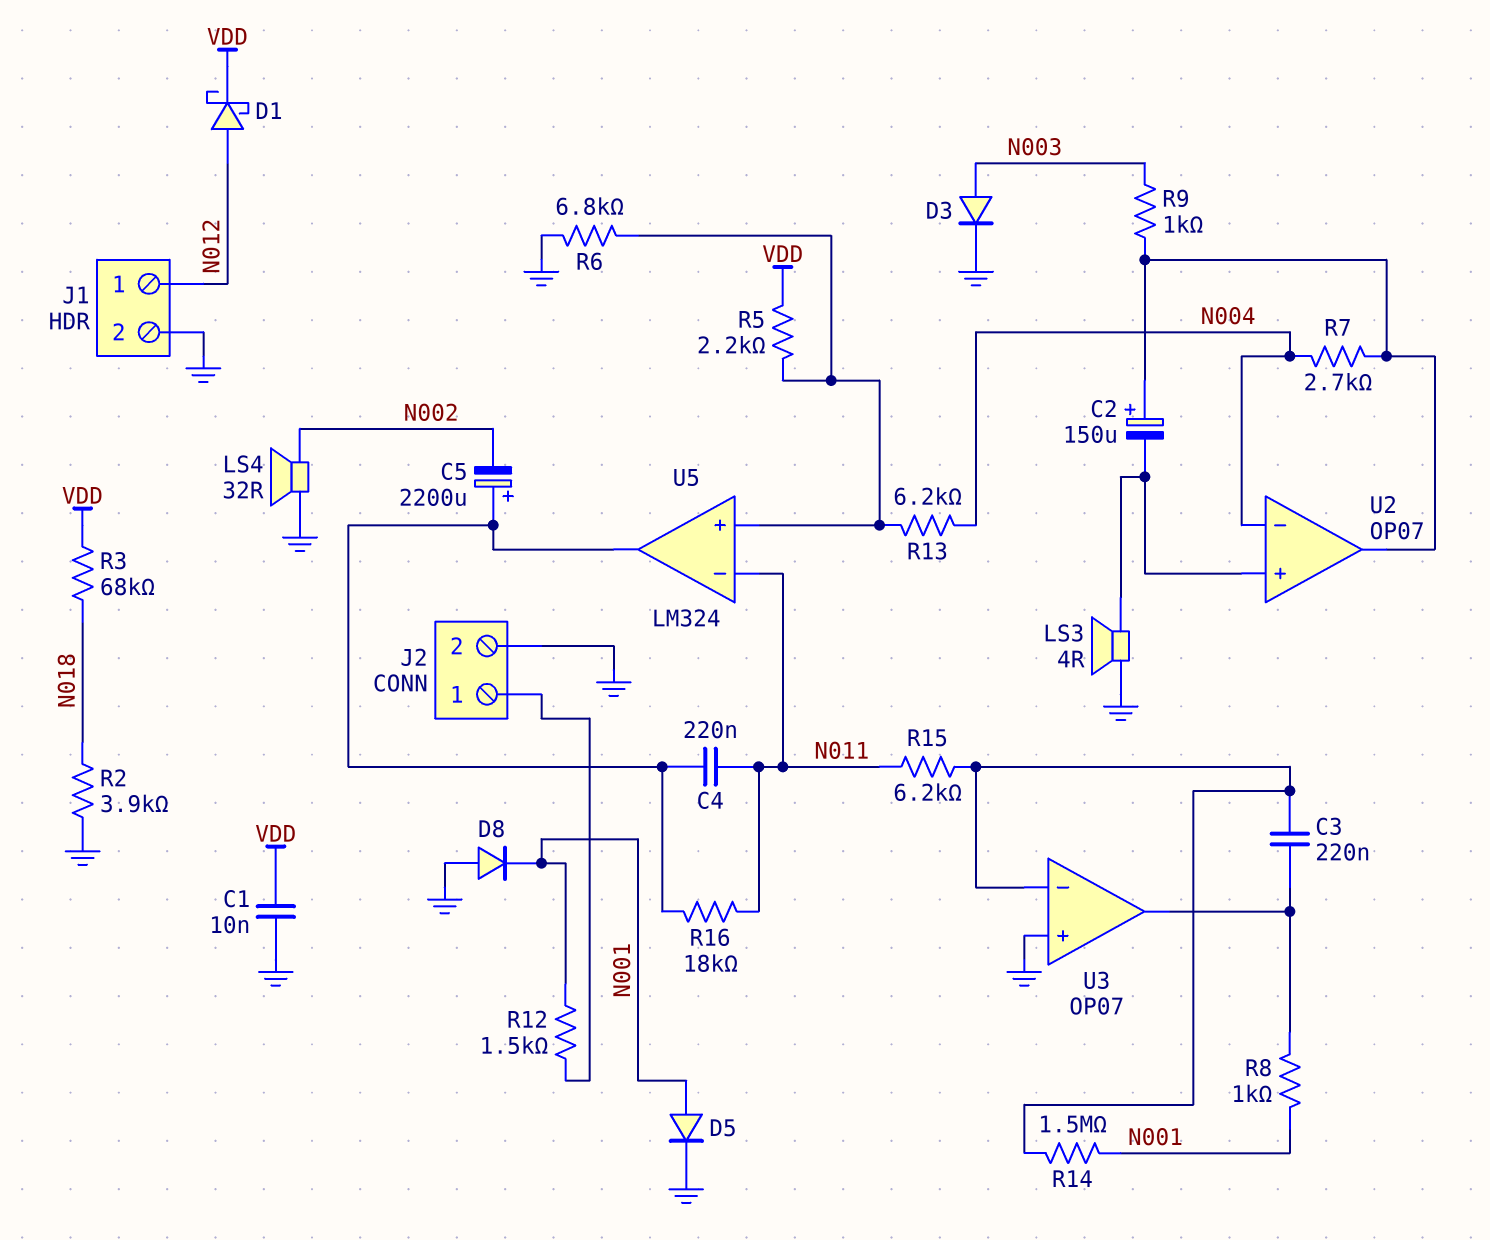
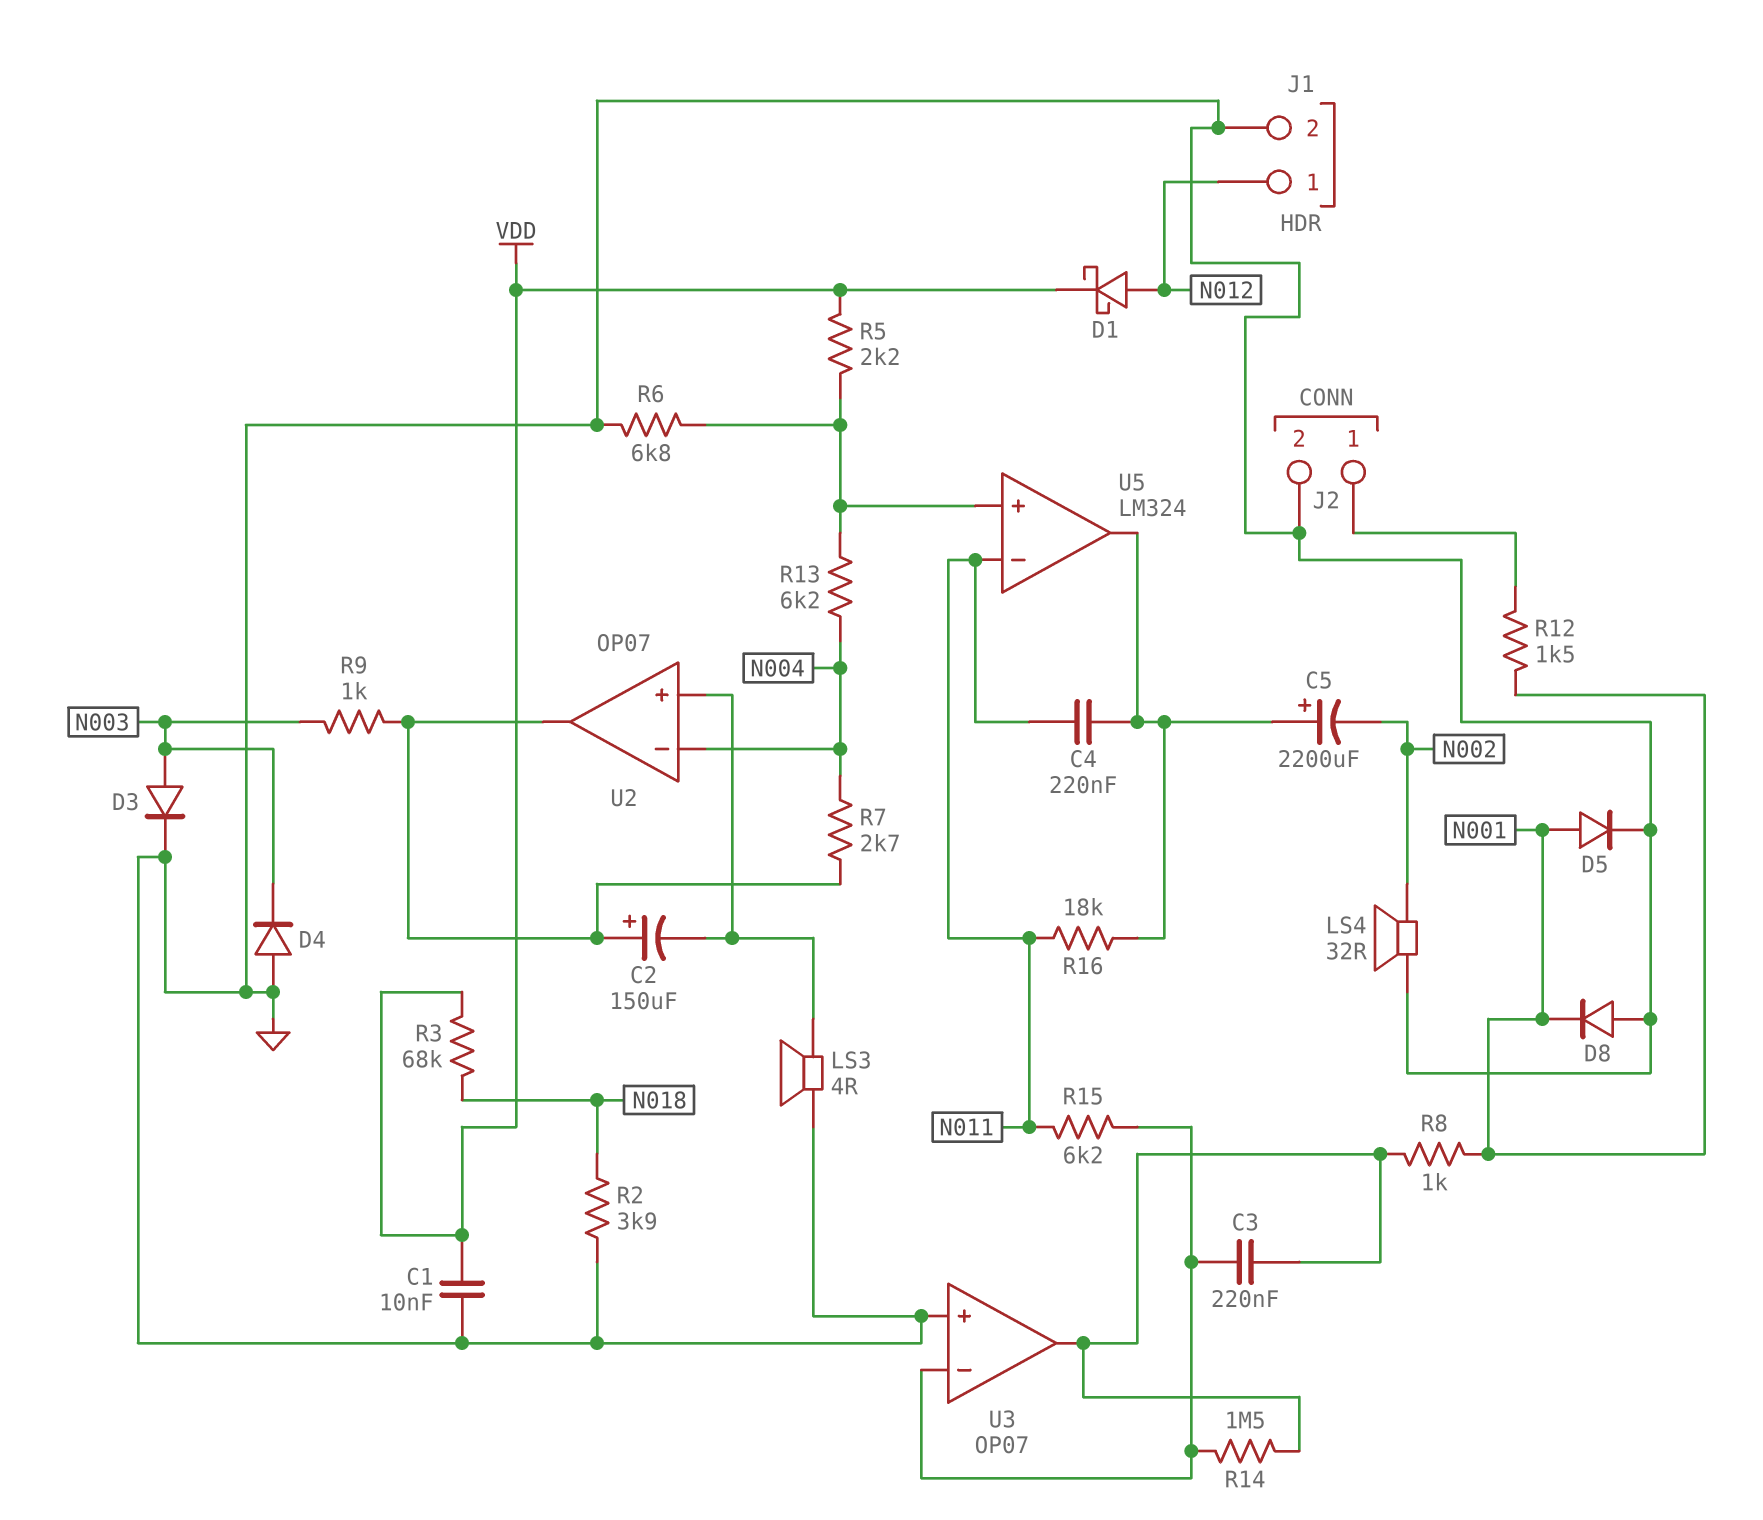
D4: none -> diode (A GND, K N003)
R14: 1.5M (N001, U3/in-) -> 1.5M (U3/in-, U3/out)

